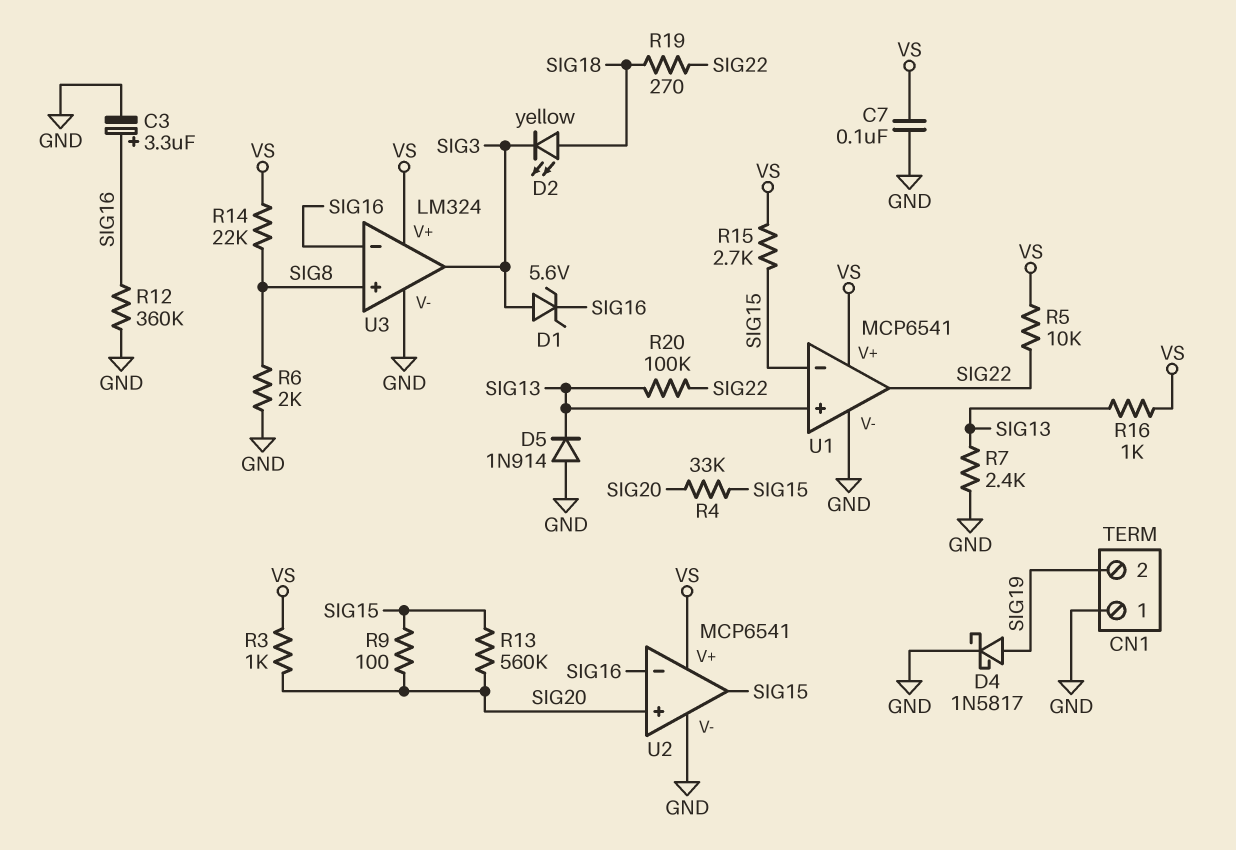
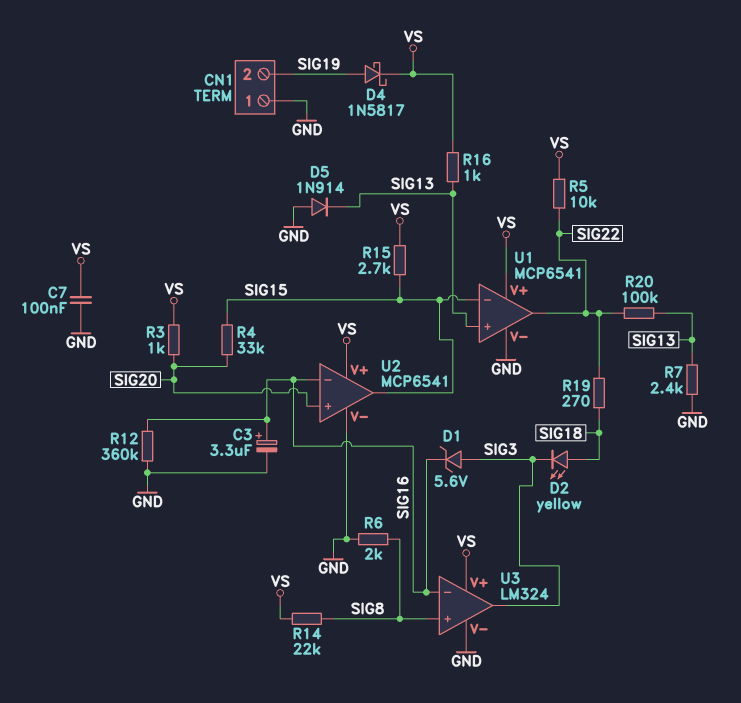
D4: schottky 1N5817 (A SIG19, K GND) -> schottky 1N5817 (A SIG19, K VS)
R9: 100 (SIG15, SIG20) -> none
R13: 560k (SIG15, SIG20) -> none

